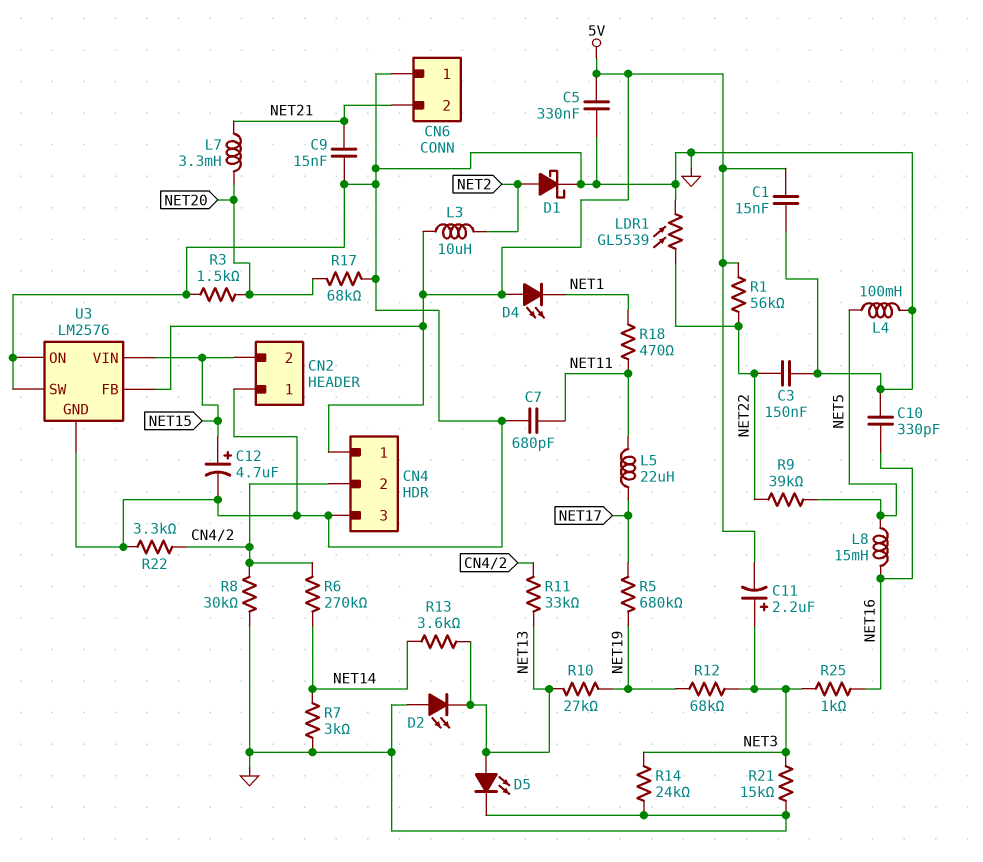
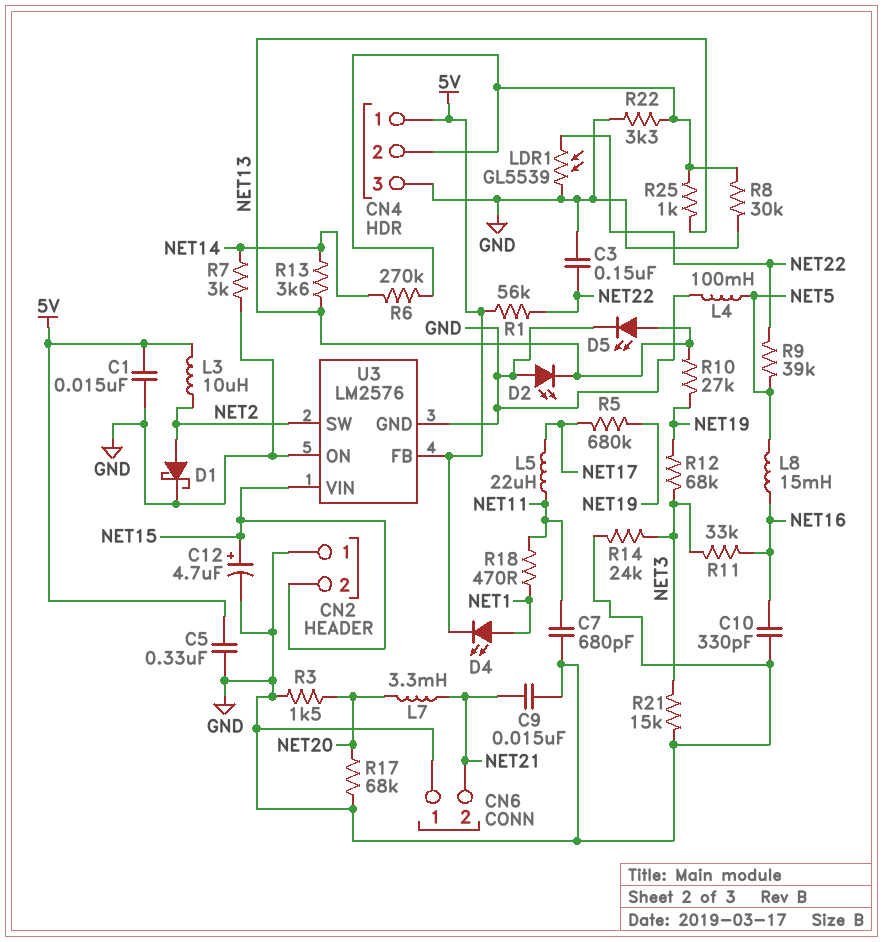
C11: 2.2uF (plus NET3, minus 5V) -> none
D4: LED (A 5V, K NET1) -> LED (A NET1, K 5V)
R11: 33k (CN4/2, NET13) -> 33k (NET3, NET16)
R25: 1k (NET3, NET16) -> 1k (CN4/2, NET13)
U3 pin SW: GND -> NET2

